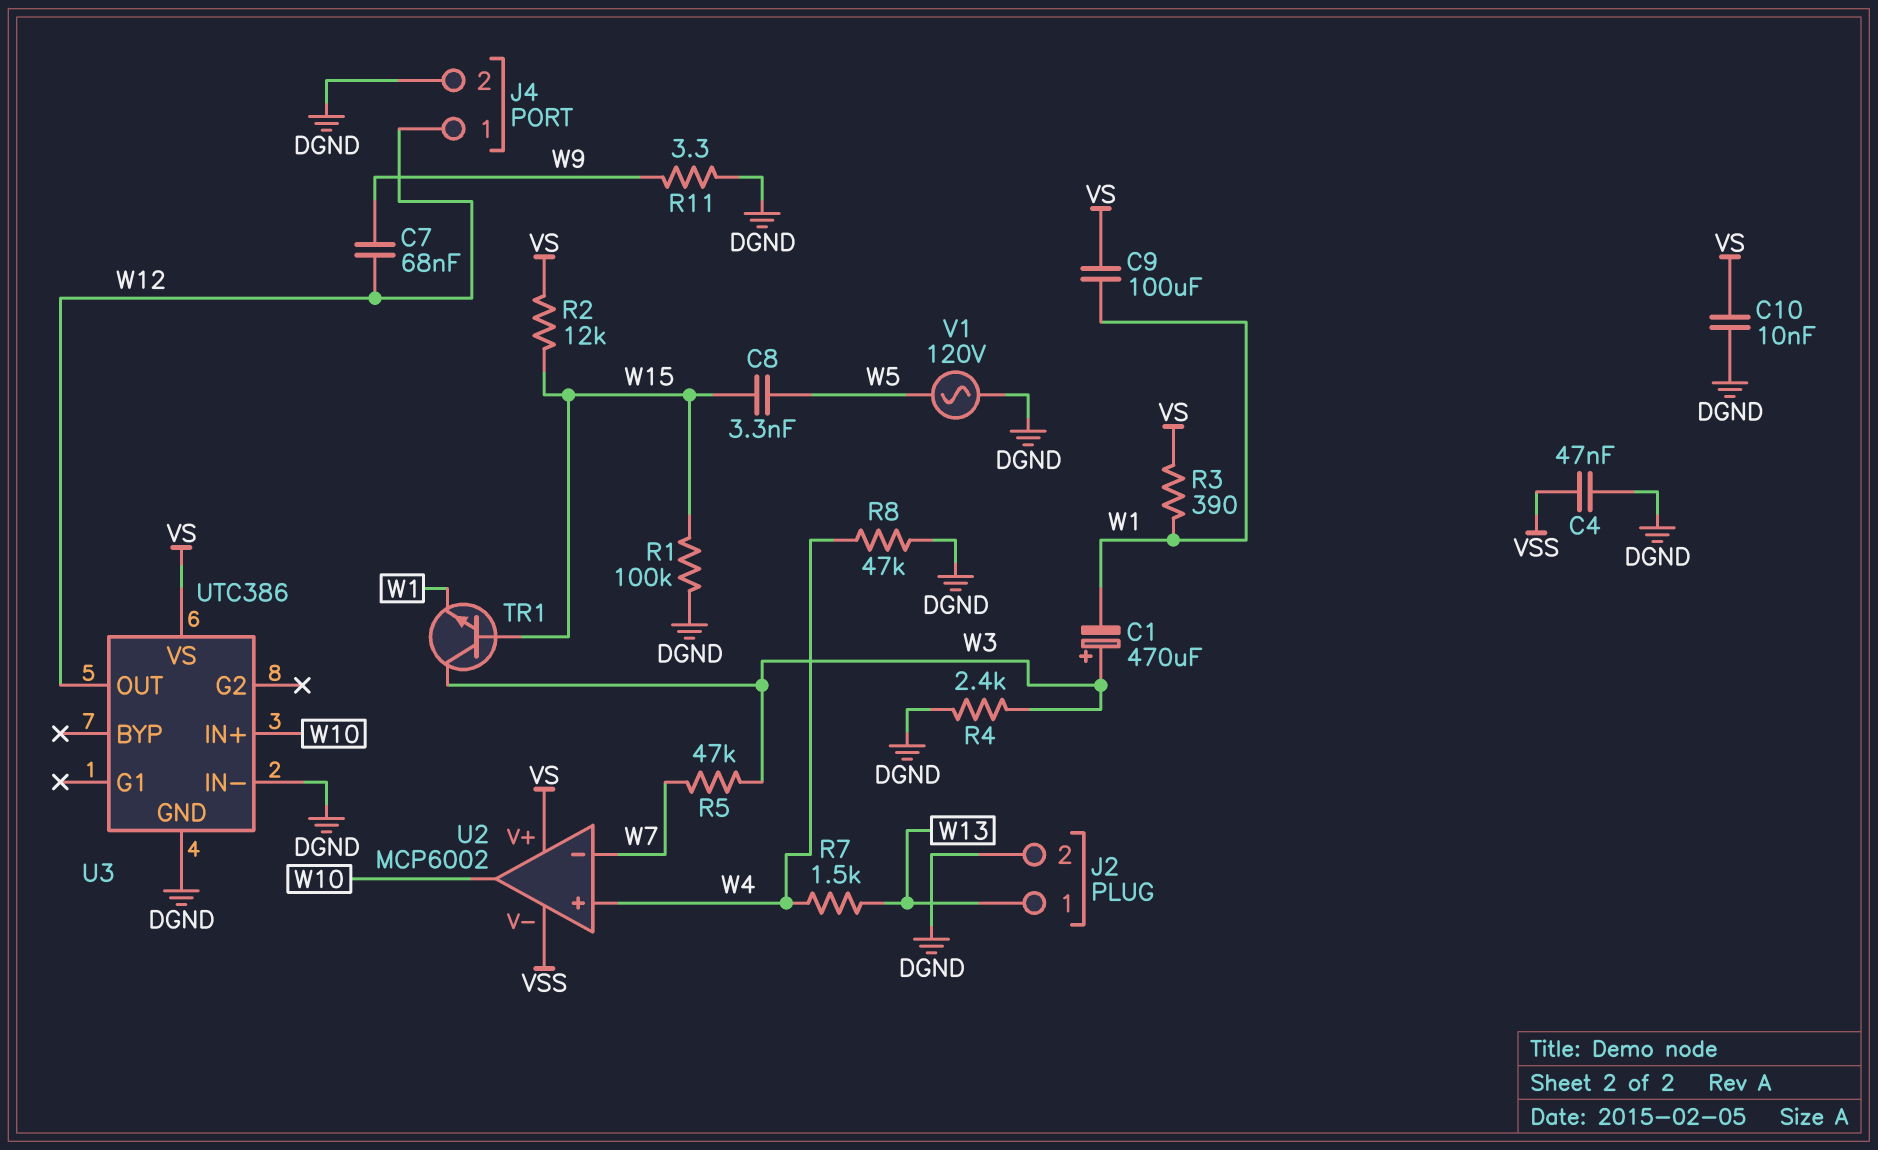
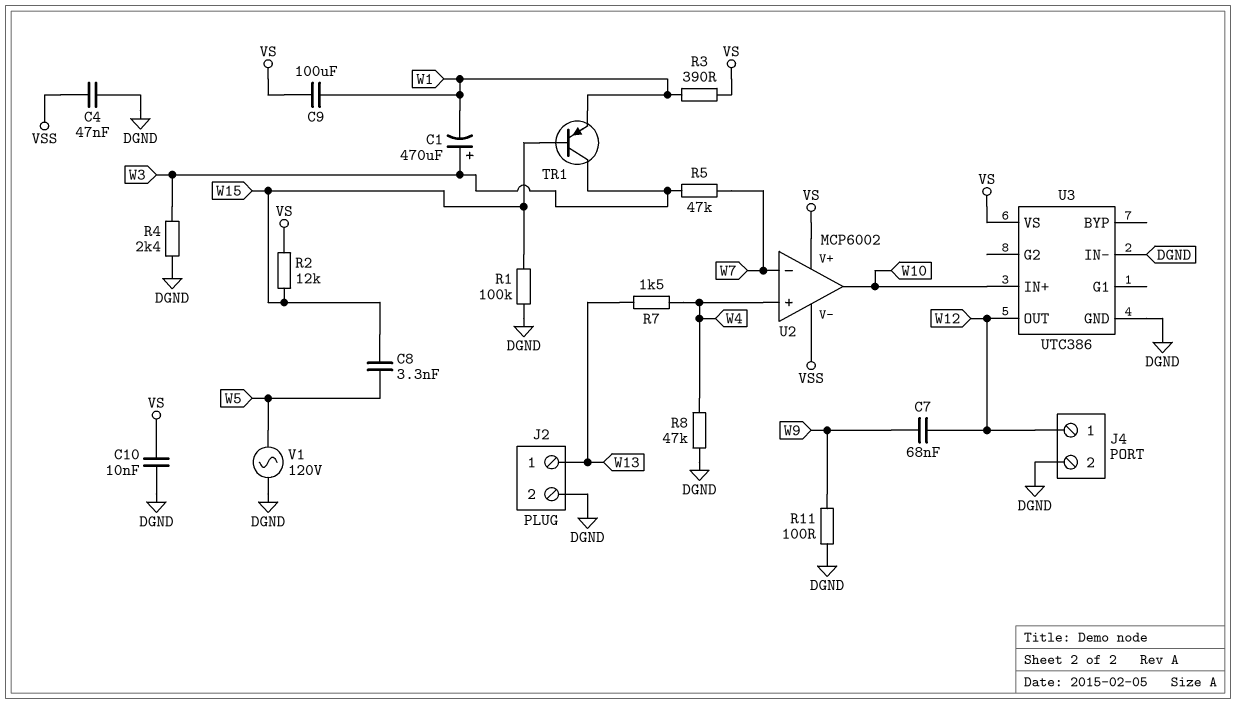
R11: 3.3 (DGND, W9) -> 100 (DGND, W9)
TR1: NPN (B W15, C W3, E W1) -> PNP (B W15, C W3, E W1)

